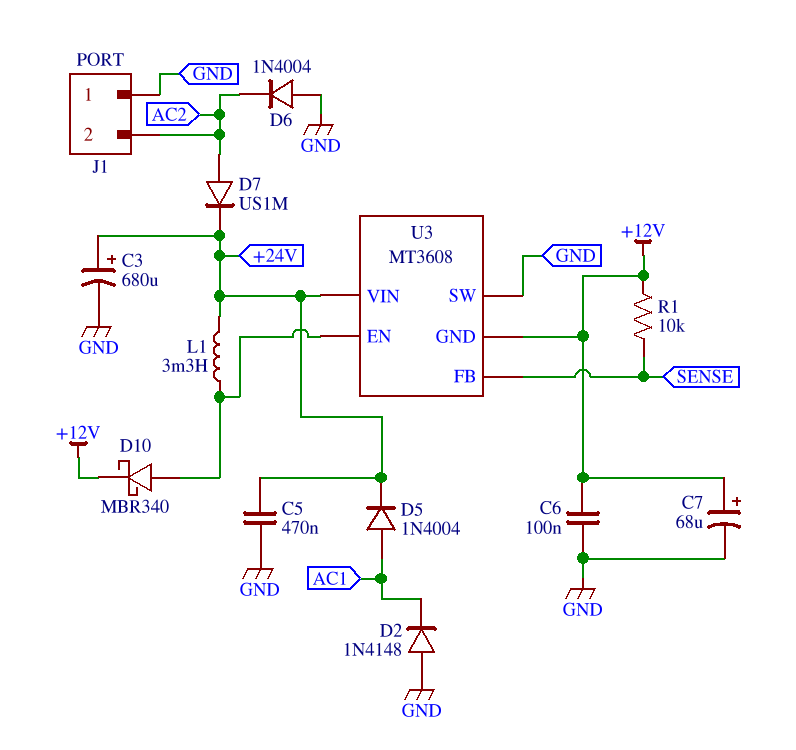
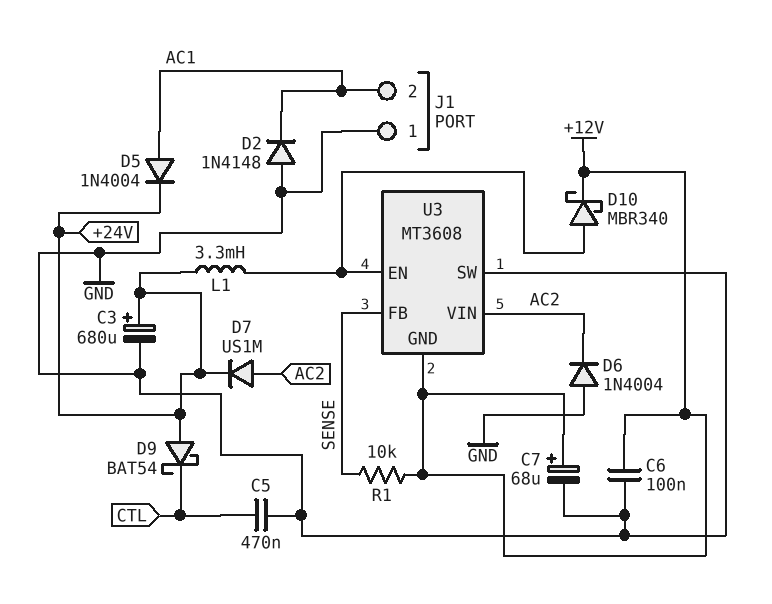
C5: 470nF (+24V, GND) -> 470nF (CTL, GND)
D9: none -> schottky BAT54 (A +24V, K CTL)
J1 pin 2: AC2 -> AC1
U3 pin VIN: +24V -> AC2

